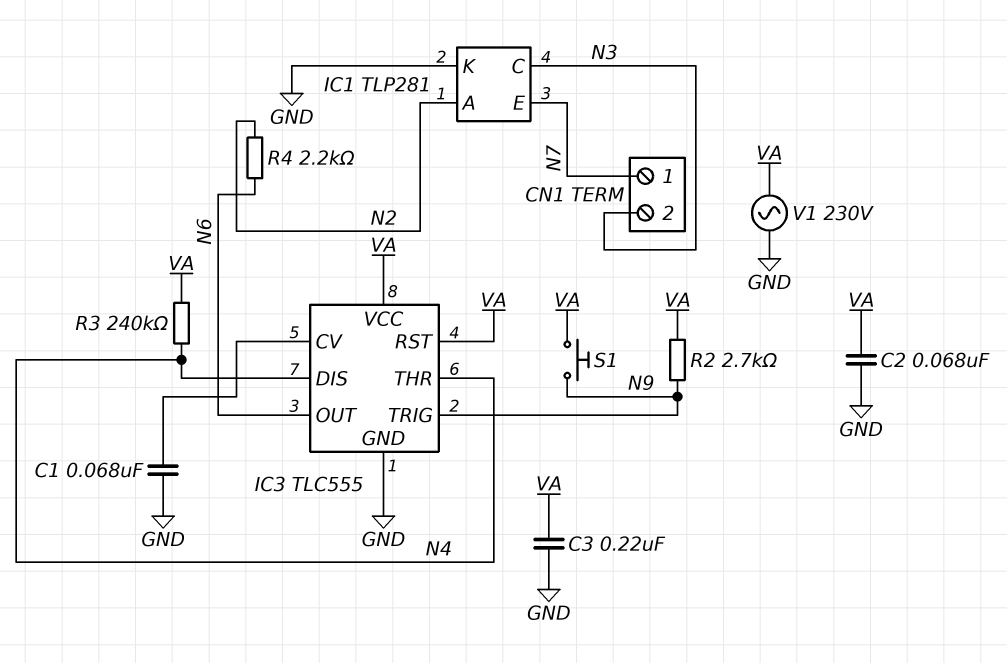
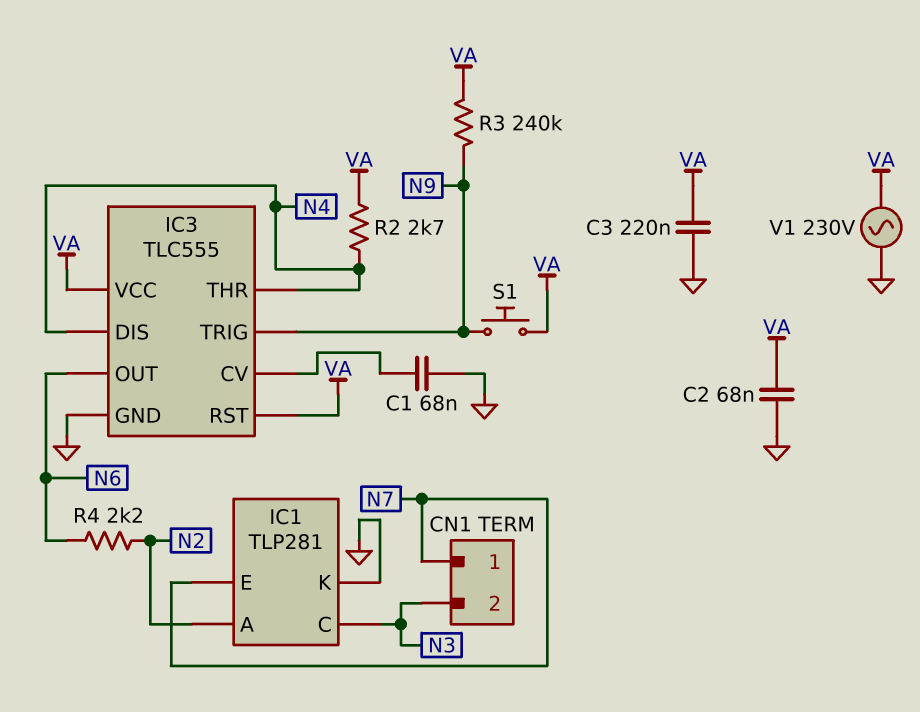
R2: 2.7k (N9, VA) -> 2.7k (N4, VA)
R3: 240k (N4, VA) -> 240k (N9, VA)

